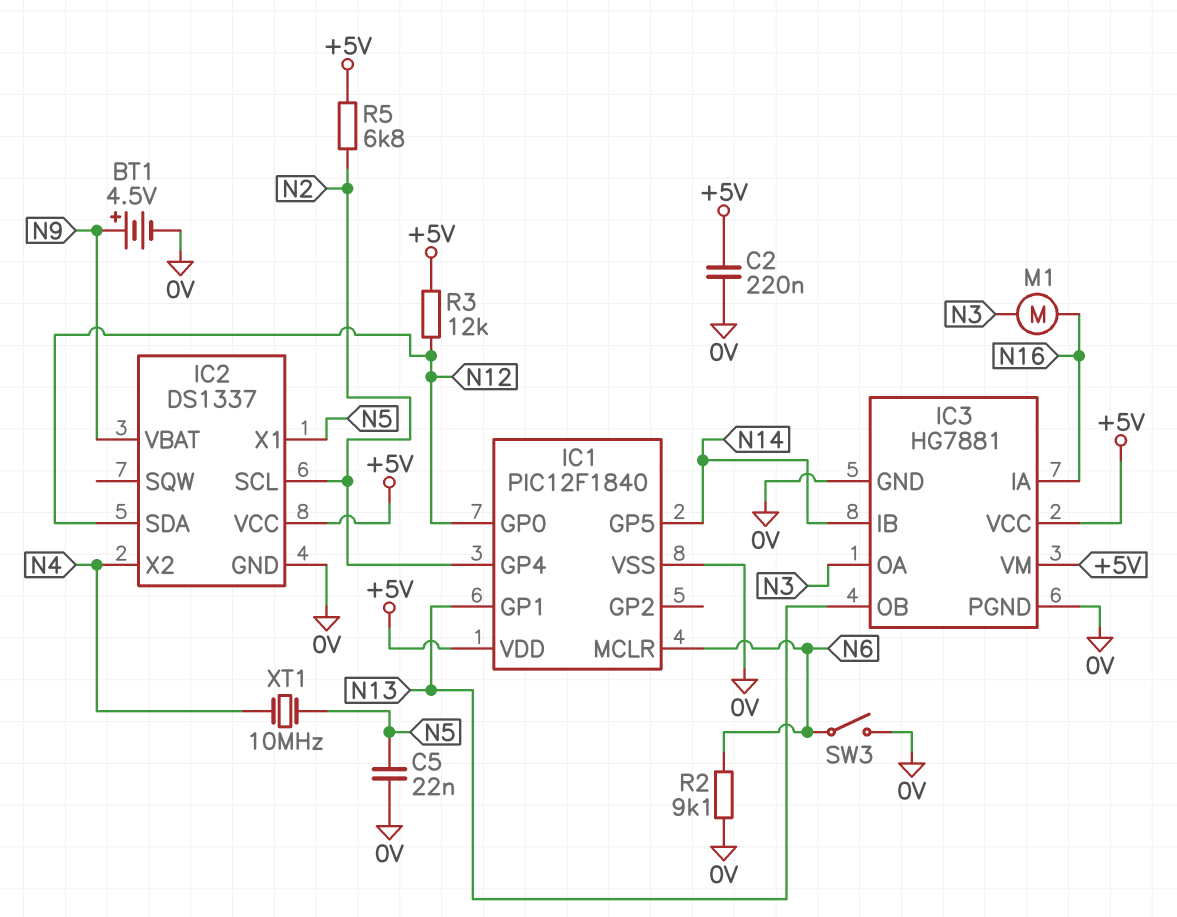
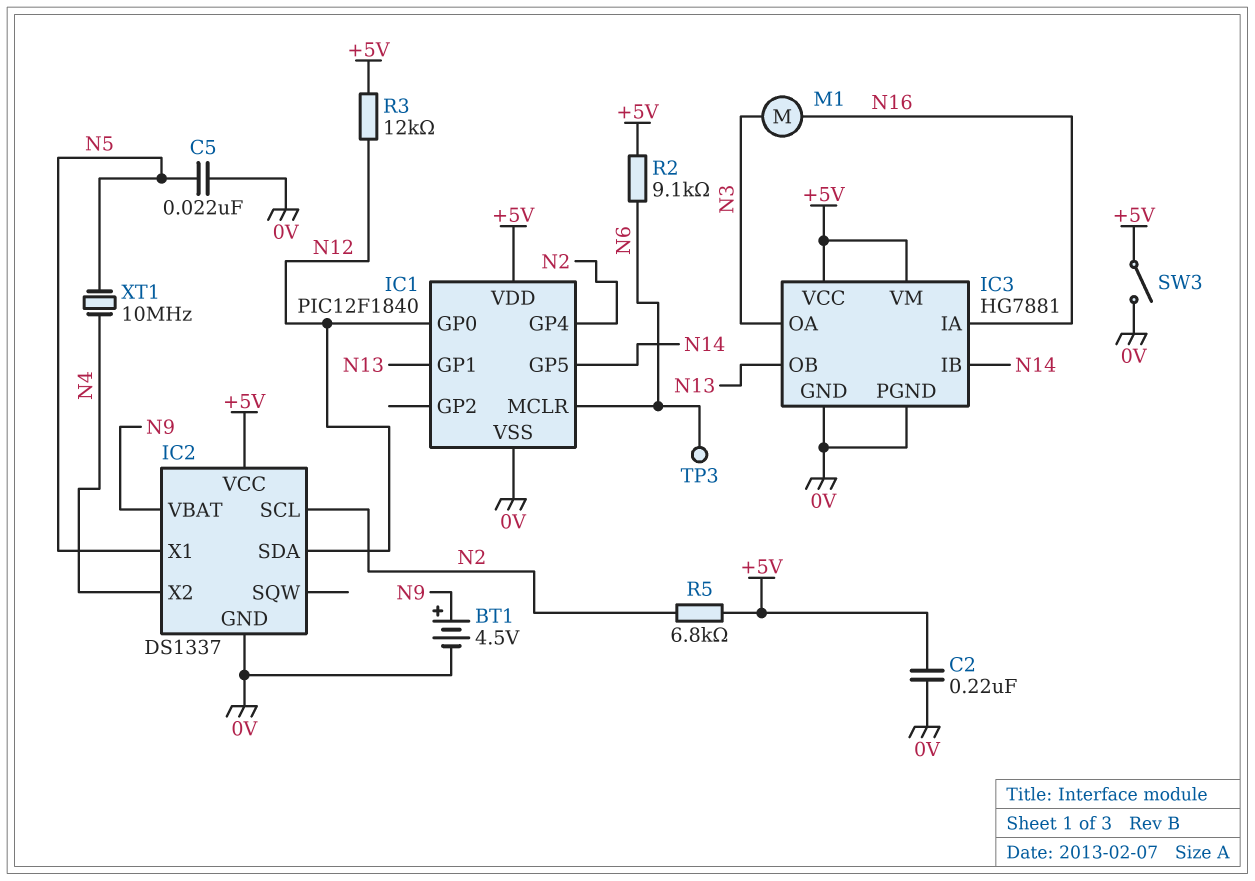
R2: 9.1k (0V, N6) -> 9.1k (+5V, N6)
SW3: switch (0V, N6) -> switch (+5V, 0V)
TP3: none -> test point (N6)

